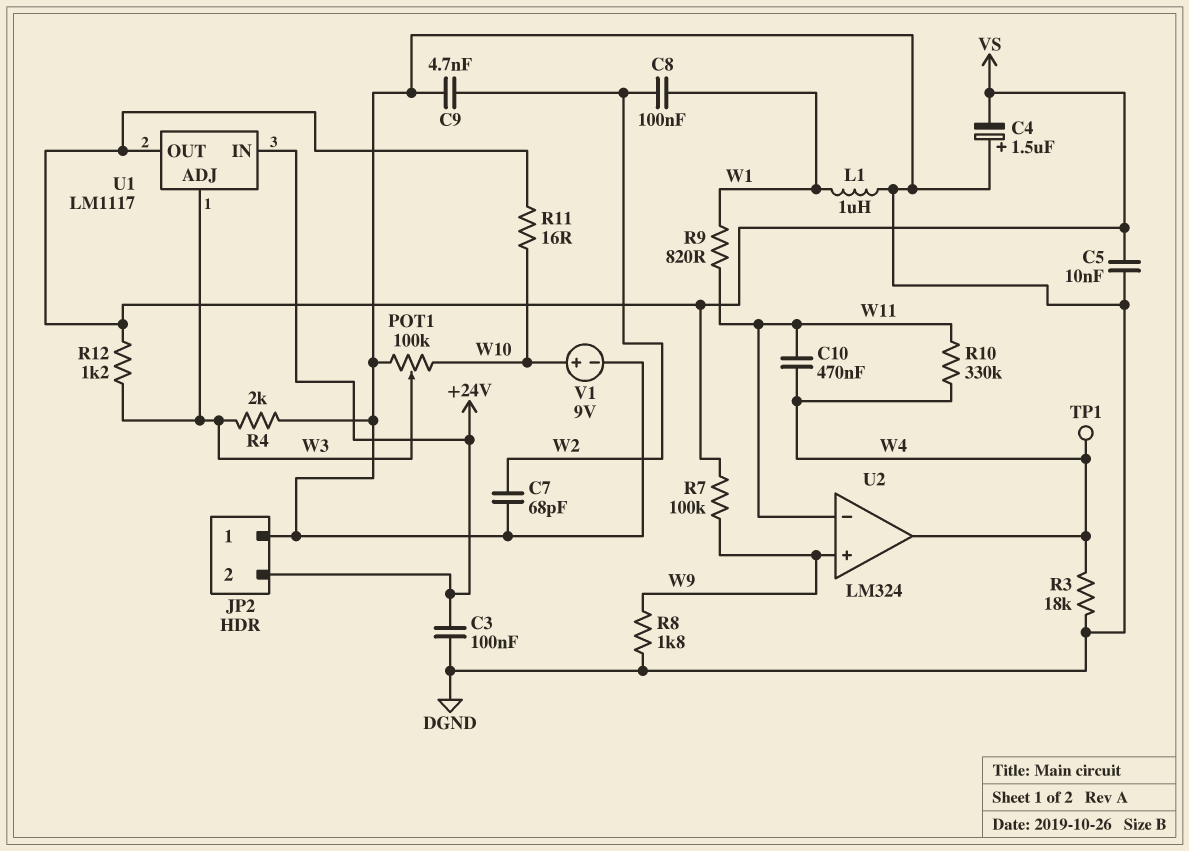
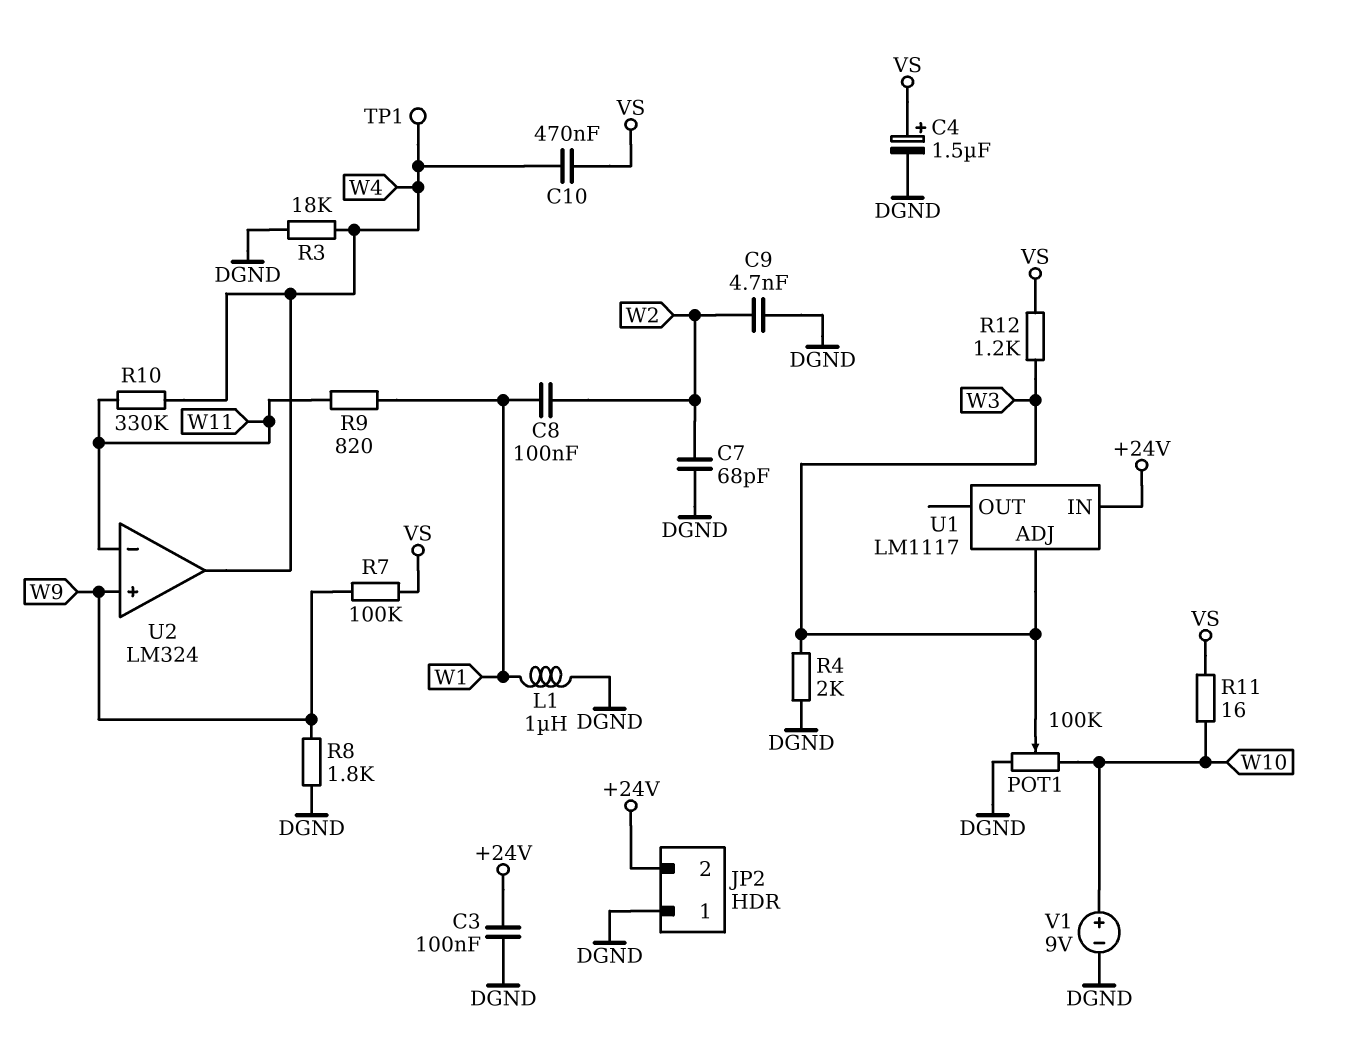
C4: 1.5uF (plus DGND, minus VS) -> 1.5uF (plus VS, minus DGND)
C5: 10nF (DGND, VS) -> none
C10: 470nF (W4, W11) -> 470nF (VS, W4)
U1 pin OUT: VS -> none

